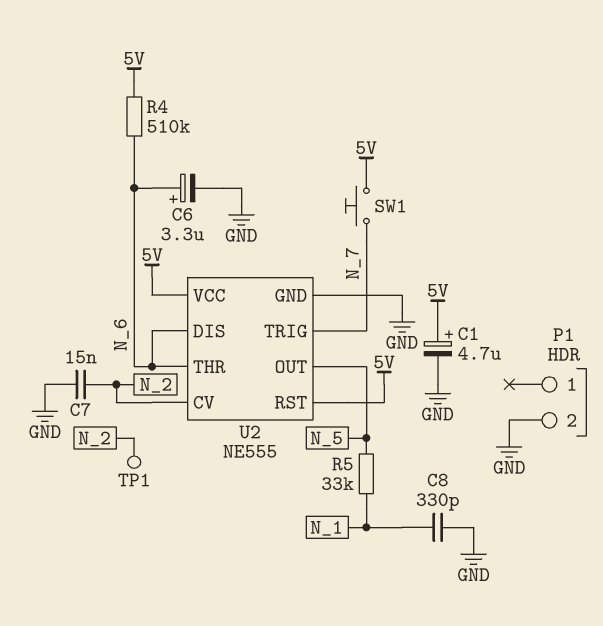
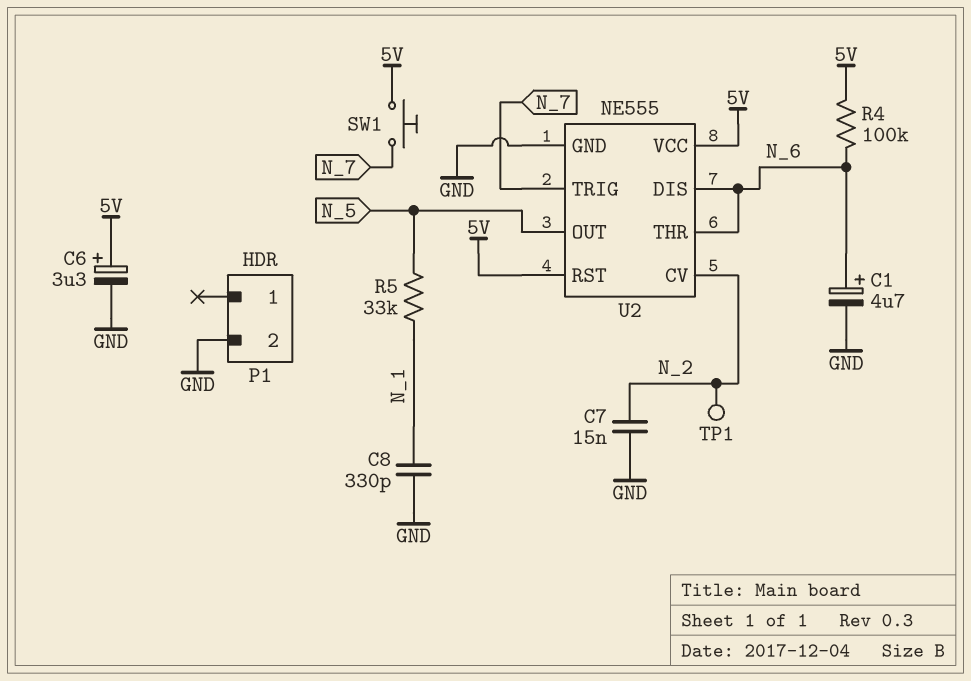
C1: 4.7uF (plus 5V, minus GND) -> 4.7uF (plus N_6, minus GND)
C6: 3.3uF (plus N_6, minus GND) -> 3.3uF (plus 5V, minus GND)
R4: 510k (5V, N_6) -> 100k (5V, N_6)

